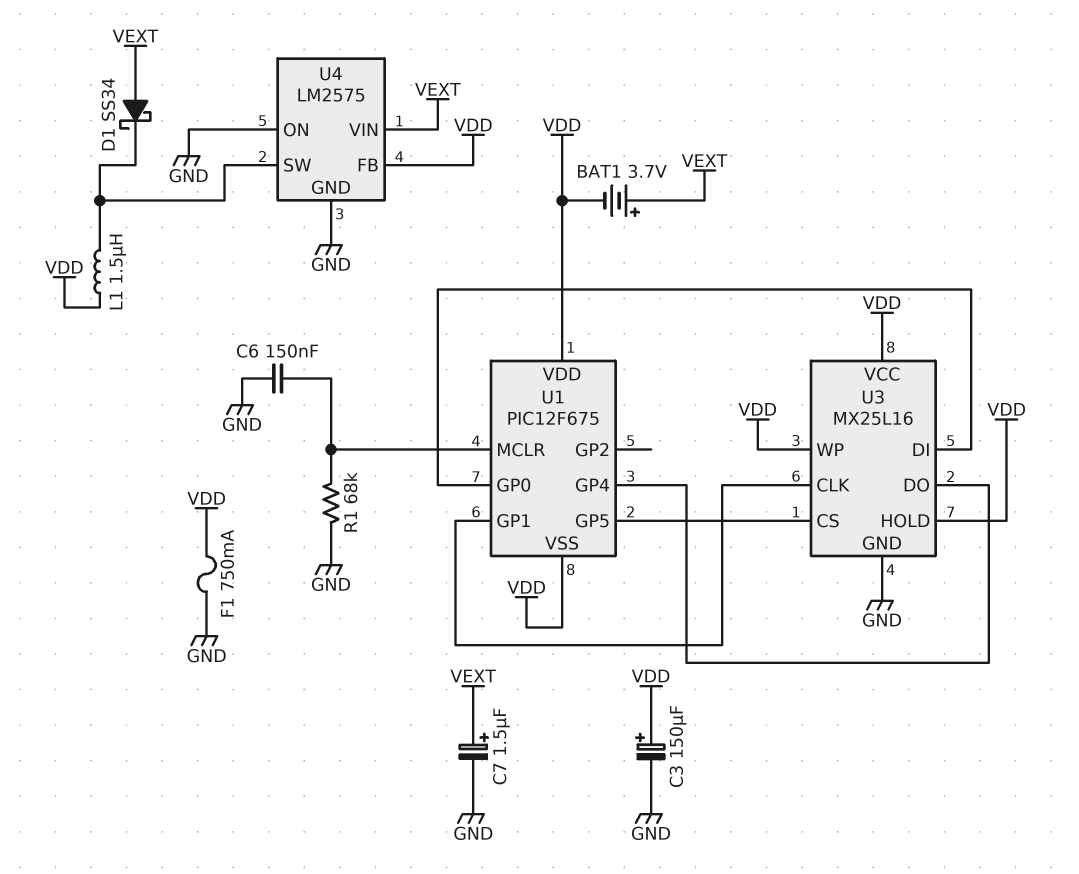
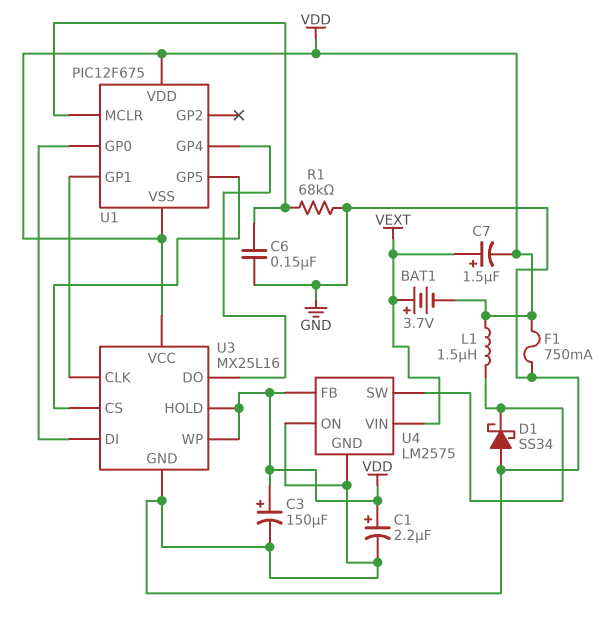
C1: none -> 2.2uF (plus VDD, minus GND)
C7: 1.5uF (plus VEXT, minus GND) -> 1.5uF (plus VEXT, minus VDD)
D1: schottky SS34 (A VEXT, K U4/SW) -> schottky SS34 (A GND, K U4/SW)

